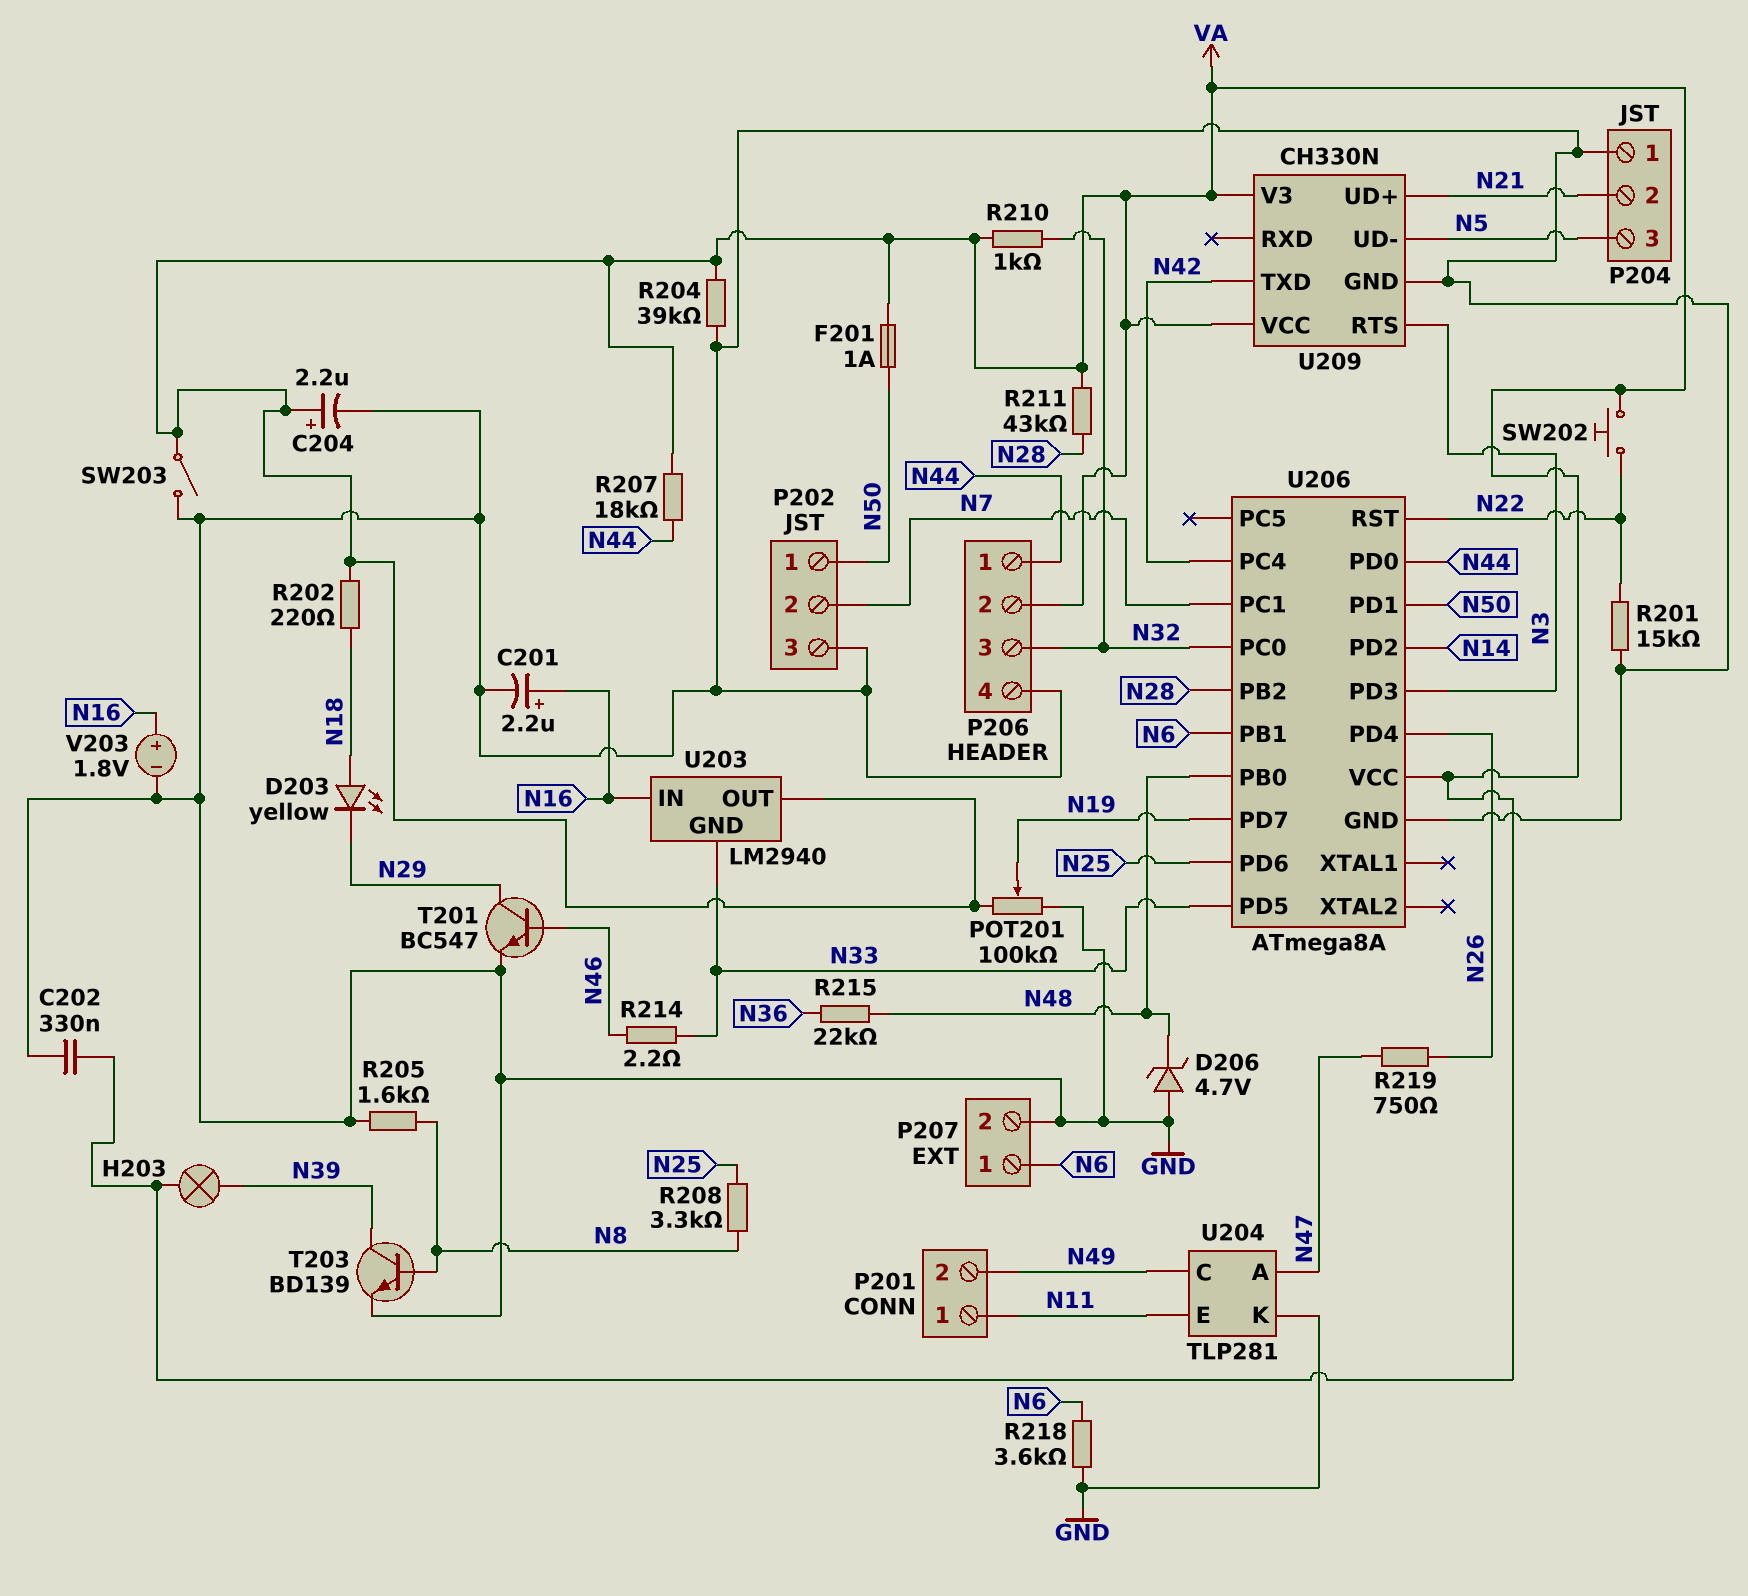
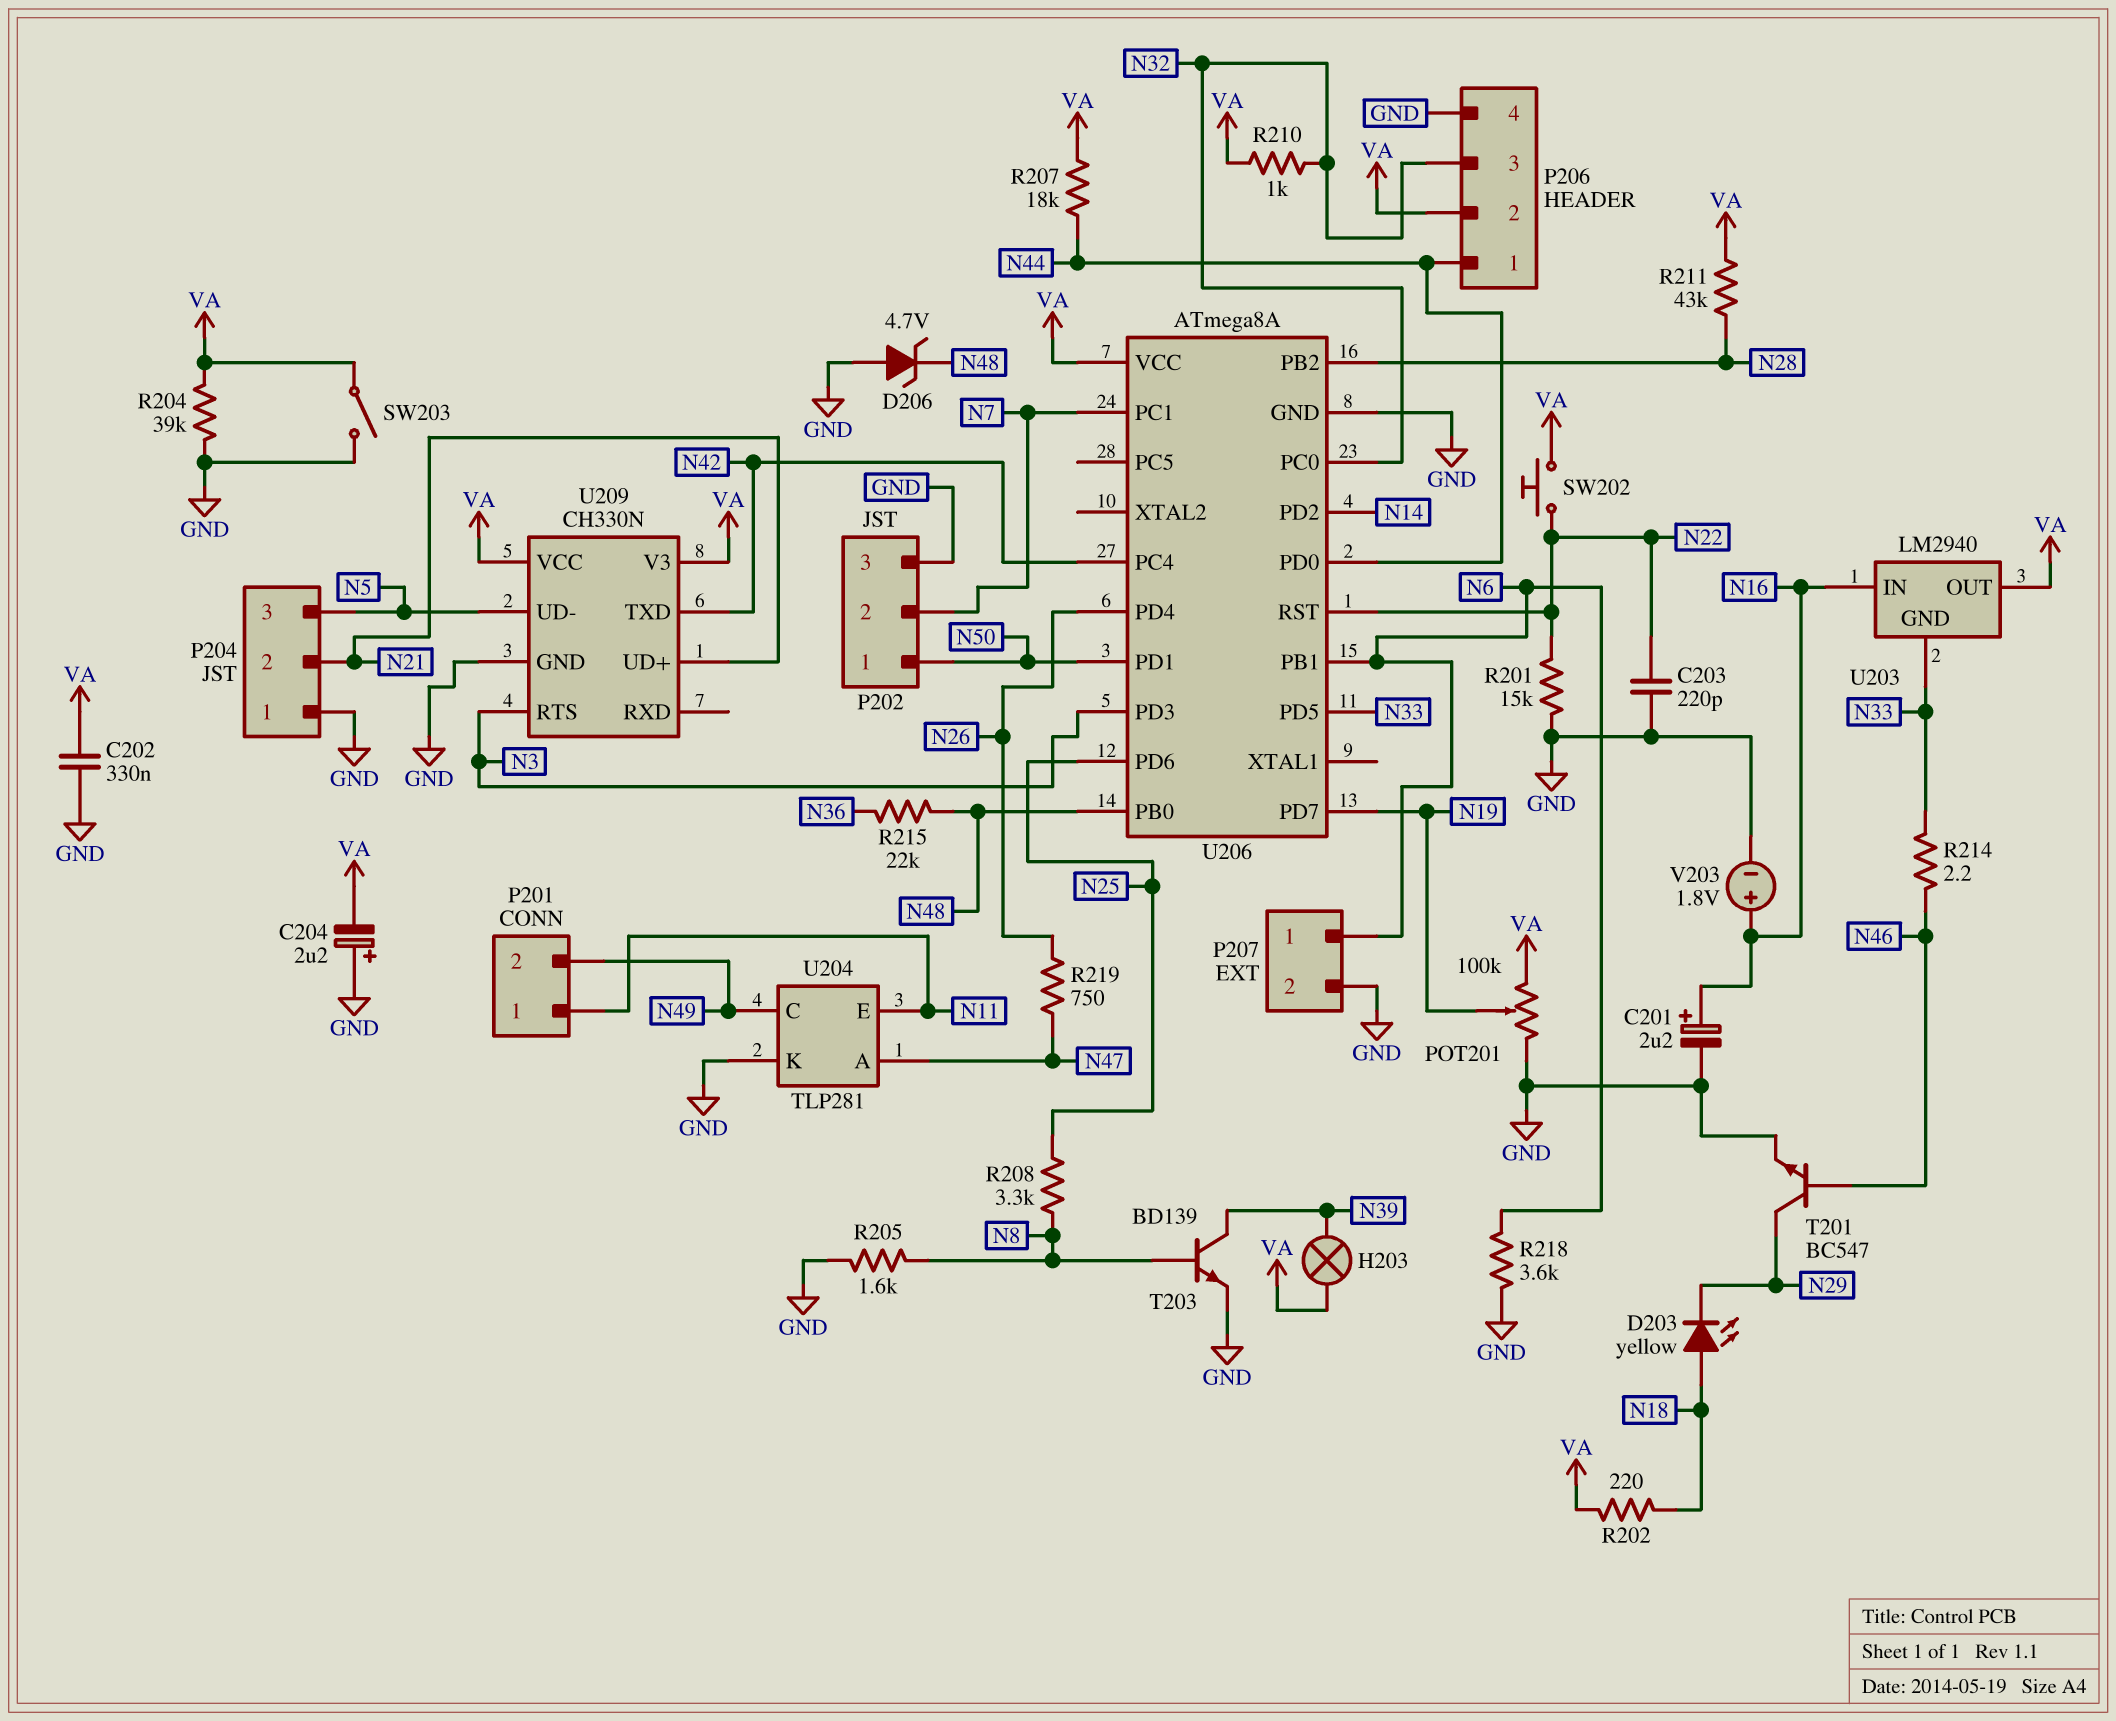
C203: none -> 220pF (GND, N22)
C204: 2.2uF (plus VA, minus GND) -> 2.2uF (plus GND, minus VA)
F201: 1A (N50, VA) -> none

